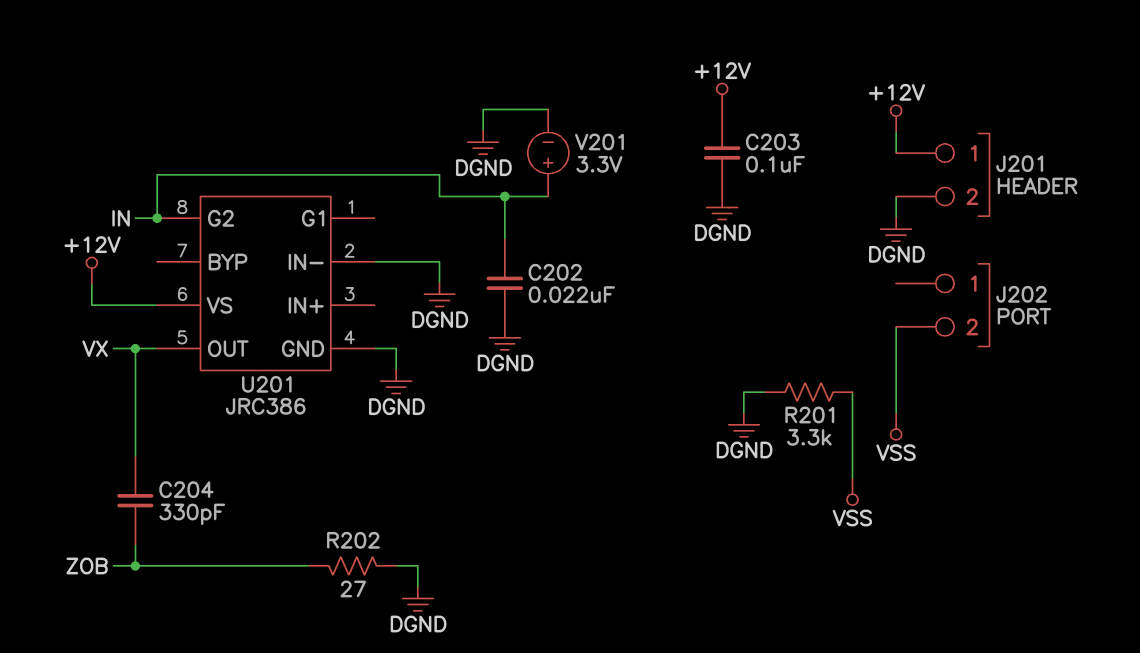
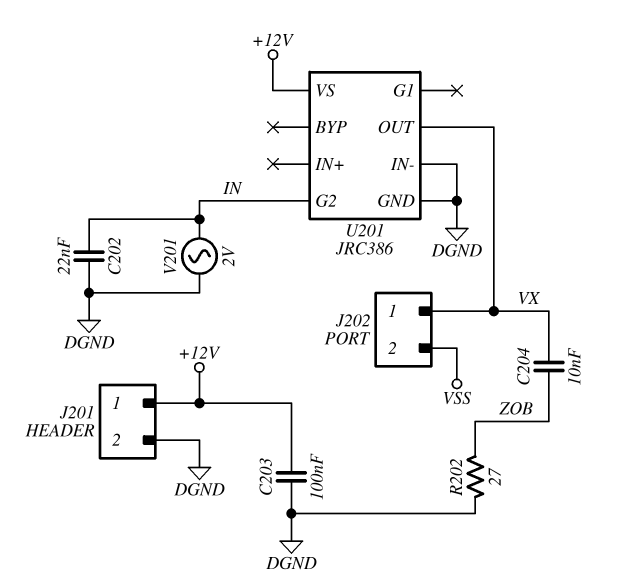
C204: 330pF (VX, ZOB) -> 10nF (VX, ZOB)
J202 pin 1: none -> VX
R201: 3.3k (DGND, VSS) -> none
V201: 3.3V (plus IN, minus DGND) -> AC 2V (DGND, IN)

